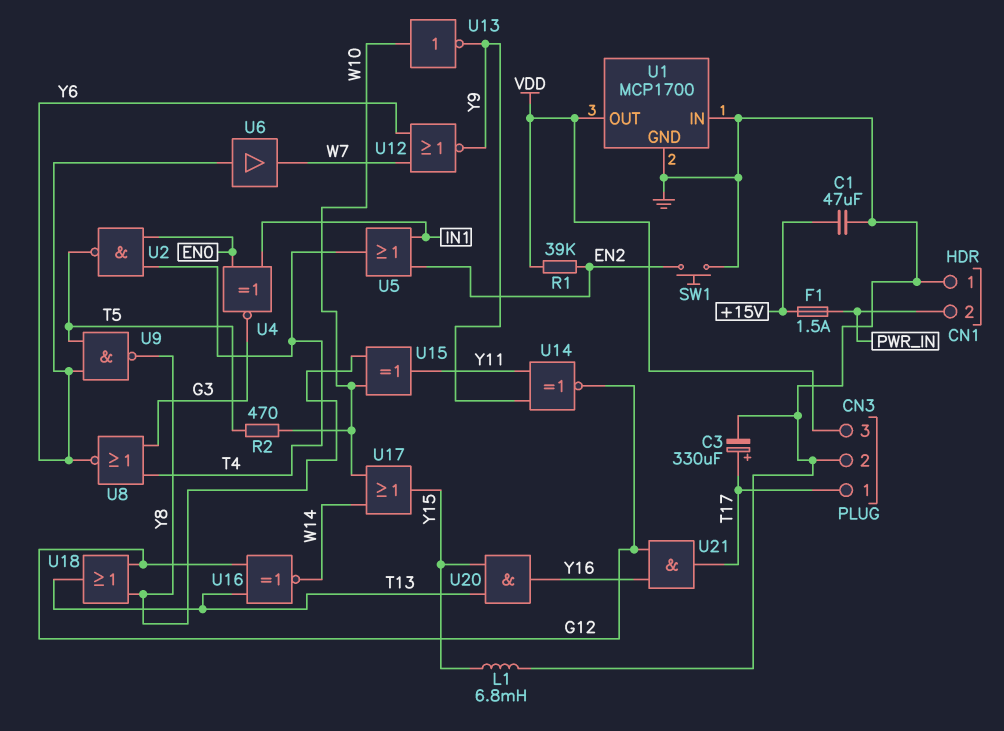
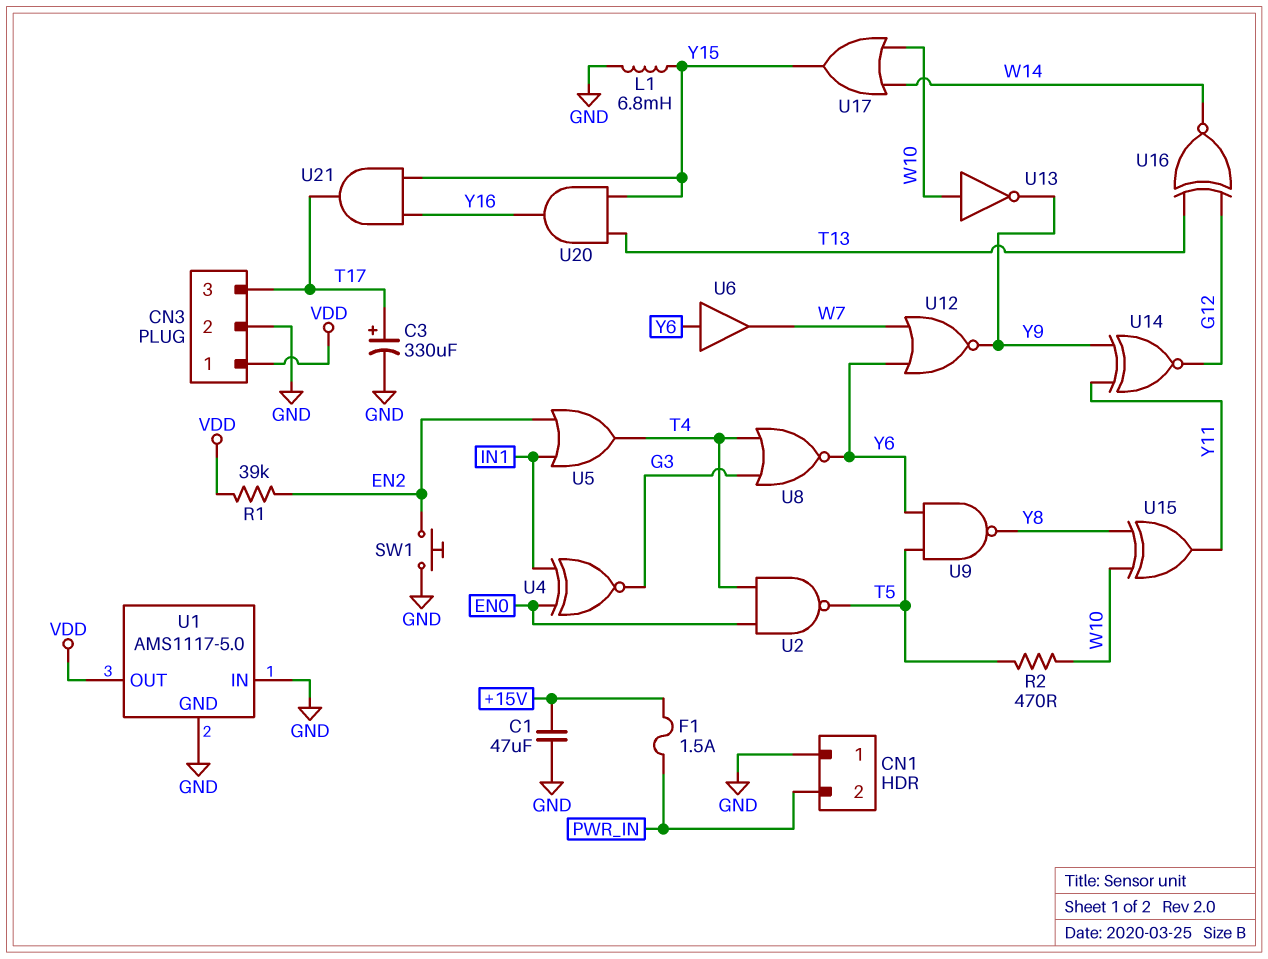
CN3 pin 1: T17 -> VDD
CN3 pin 3: VDD -> T17
U1: MCP1700 -> AMS1117-5.0
U18: OR (in G12, in Y8, out T13) -> none
U21: AND (in G12, in Y16, out T17) -> AND (in Y15, in Y16, out T17)

